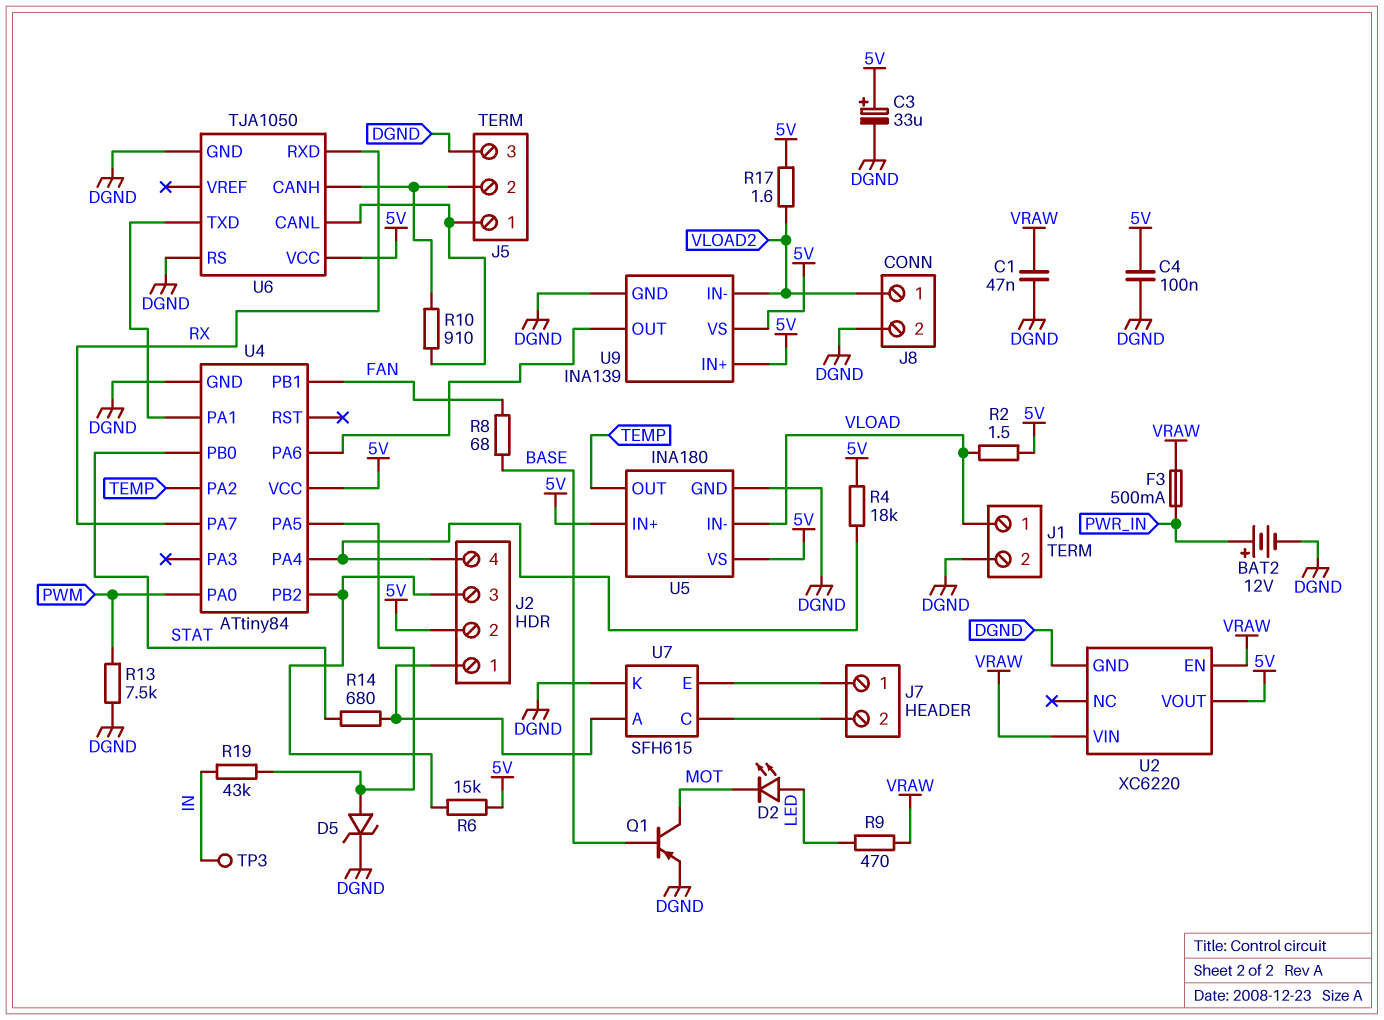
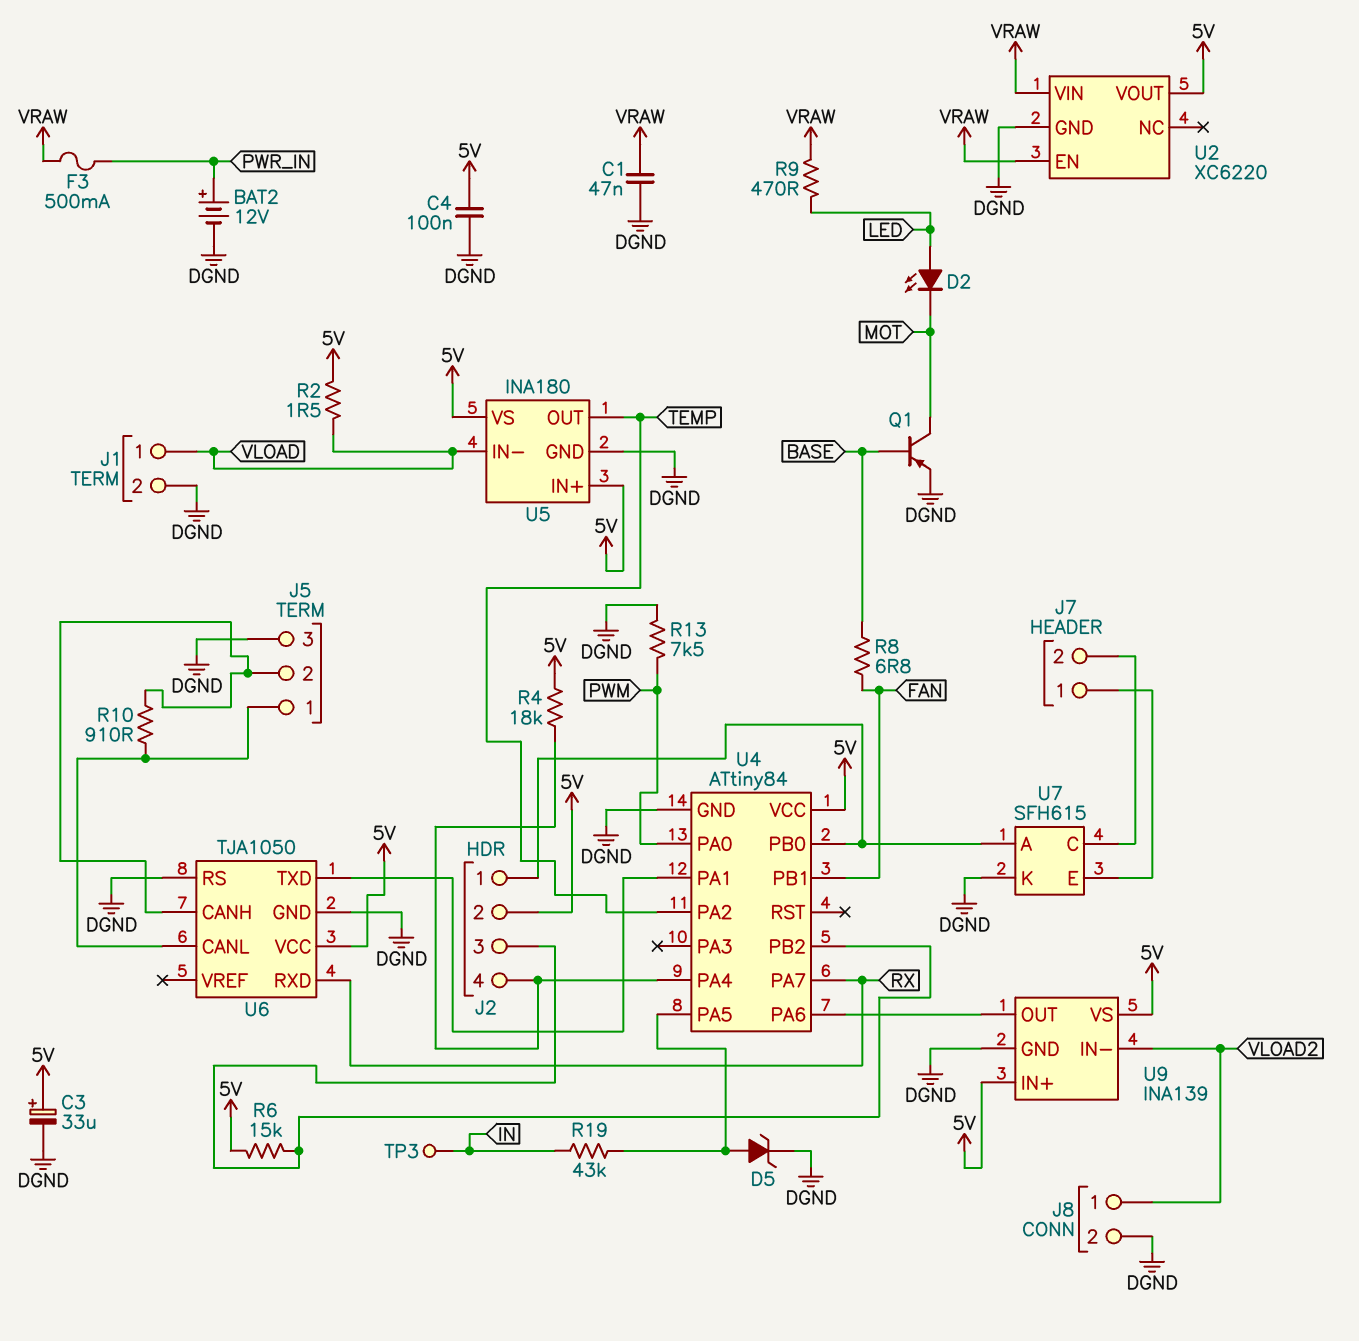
R8: 68 (BASE, FAN) -> 6.8 (BASE, FAN)
R14: 680 (J2/1, STAT) -> none
R17: 1.6 (5V, VLOAD2) -> none
U4 pin PB0: STAT -> J2/1

